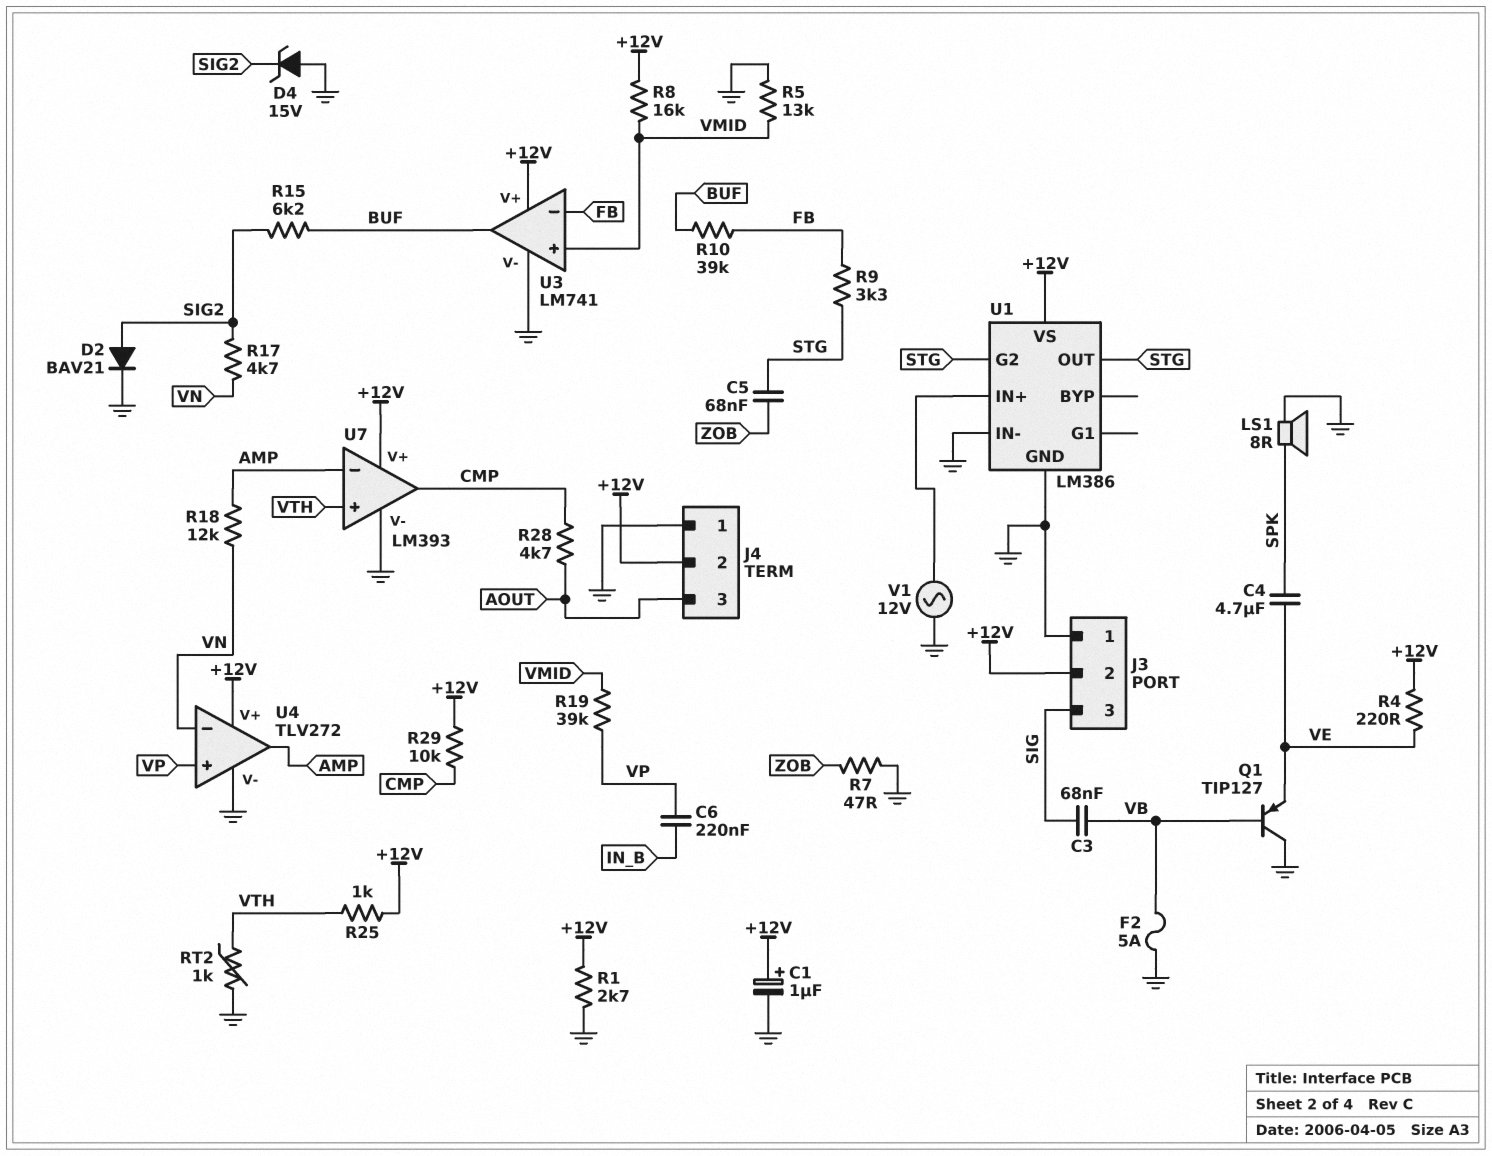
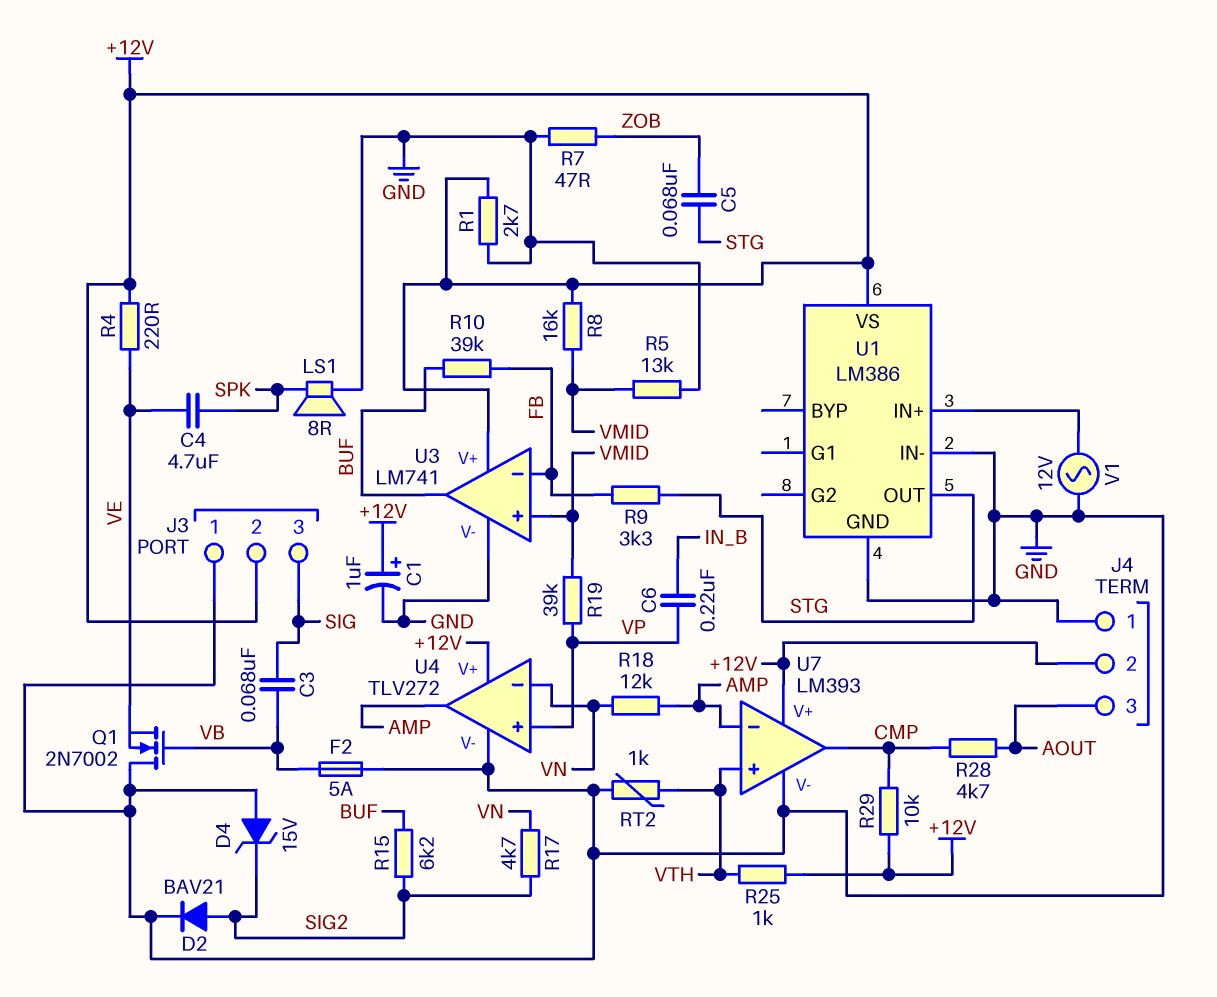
Q1: PNP TIP127 (B VB, C GND, E VE) -> NMOS 2N7002 (G VB, D GND, S VE)
U1 pin G2: STG -> none

